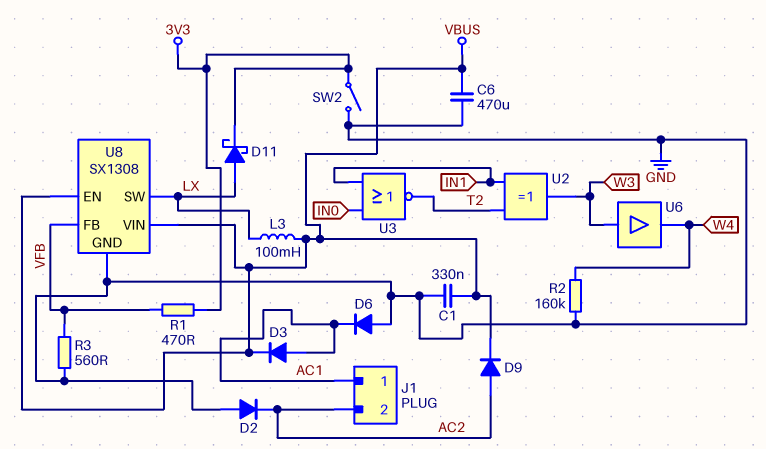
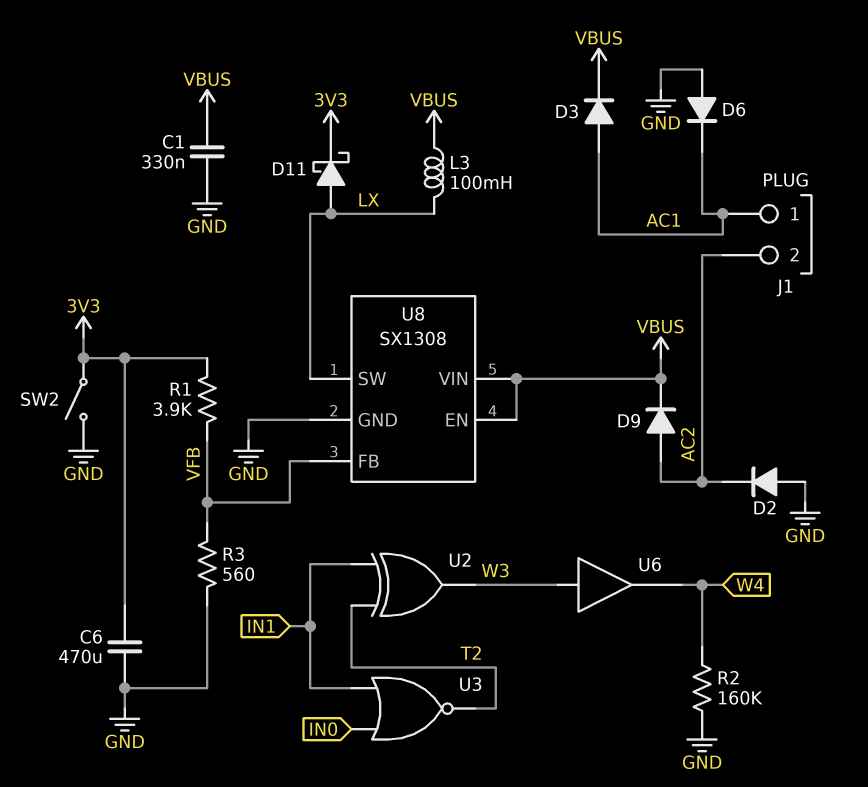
C6: 470uF (GND, VBUS) -> 470uF (3V3, GND)
R1: 470 (3V3, VFB) -> 3.9k (3V3, VFB)

